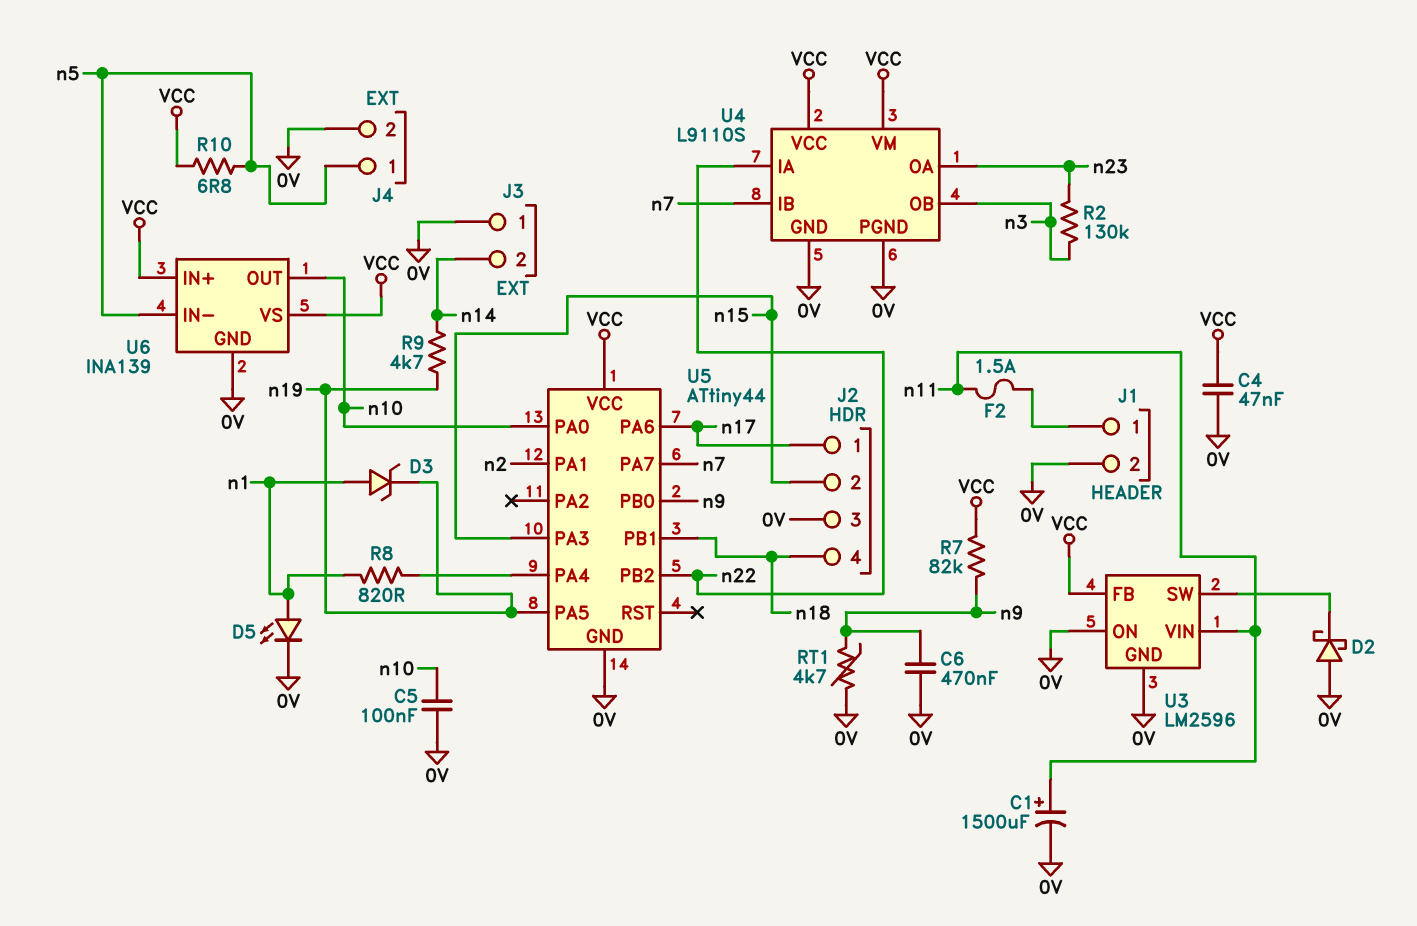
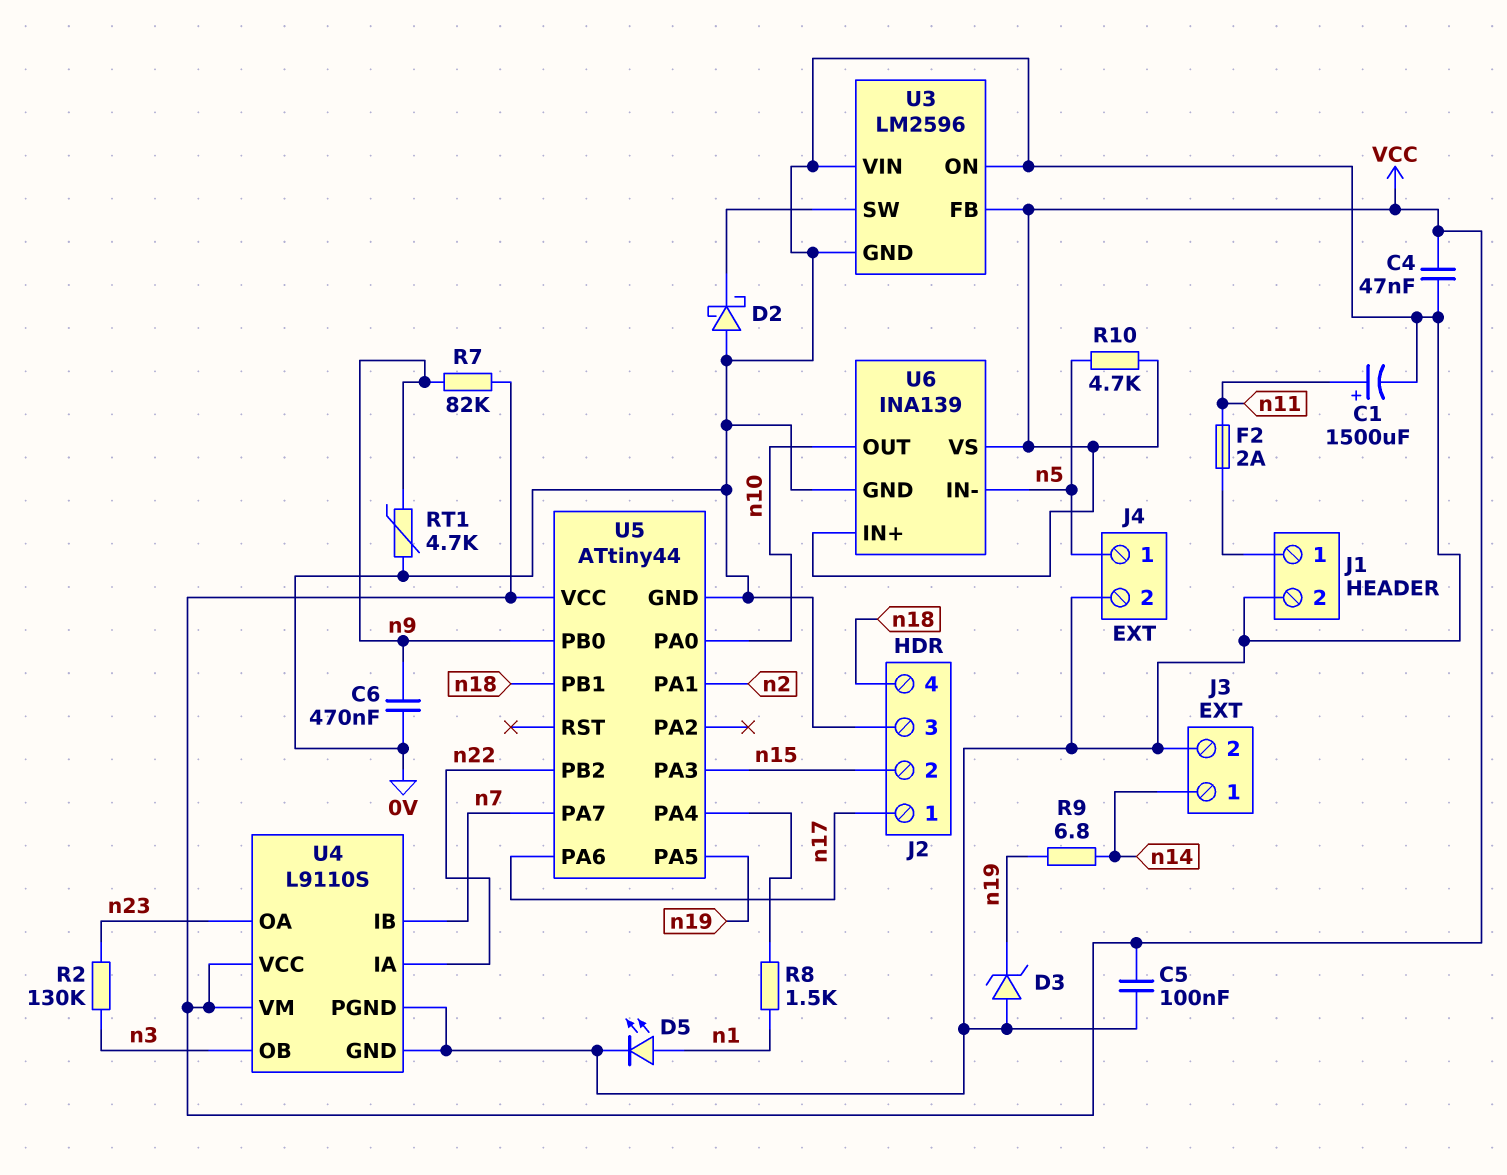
C5: 100nF (0V, n10) -> 100nF (0V, VCC)
D3: zener (A n1, K n19) -> zener (A 0V, K n19)
F2: 1.5A (J1/1, n11) -> 2A (J1/1, n11)
J3 pin 1: 0V -> n14
J3 pin 2: n14 -> 0V
R8: 820 (U5/PA4, n1) -> 1.5k (U5/PA4, n1)
R9: 4.7k (n14, n19) -> 6.8 (n14, n19)
R10: 6.8 (VCC, n5) -> 4.7k (VCC, n5)
U3 pin VIN: n11 -> 0V

